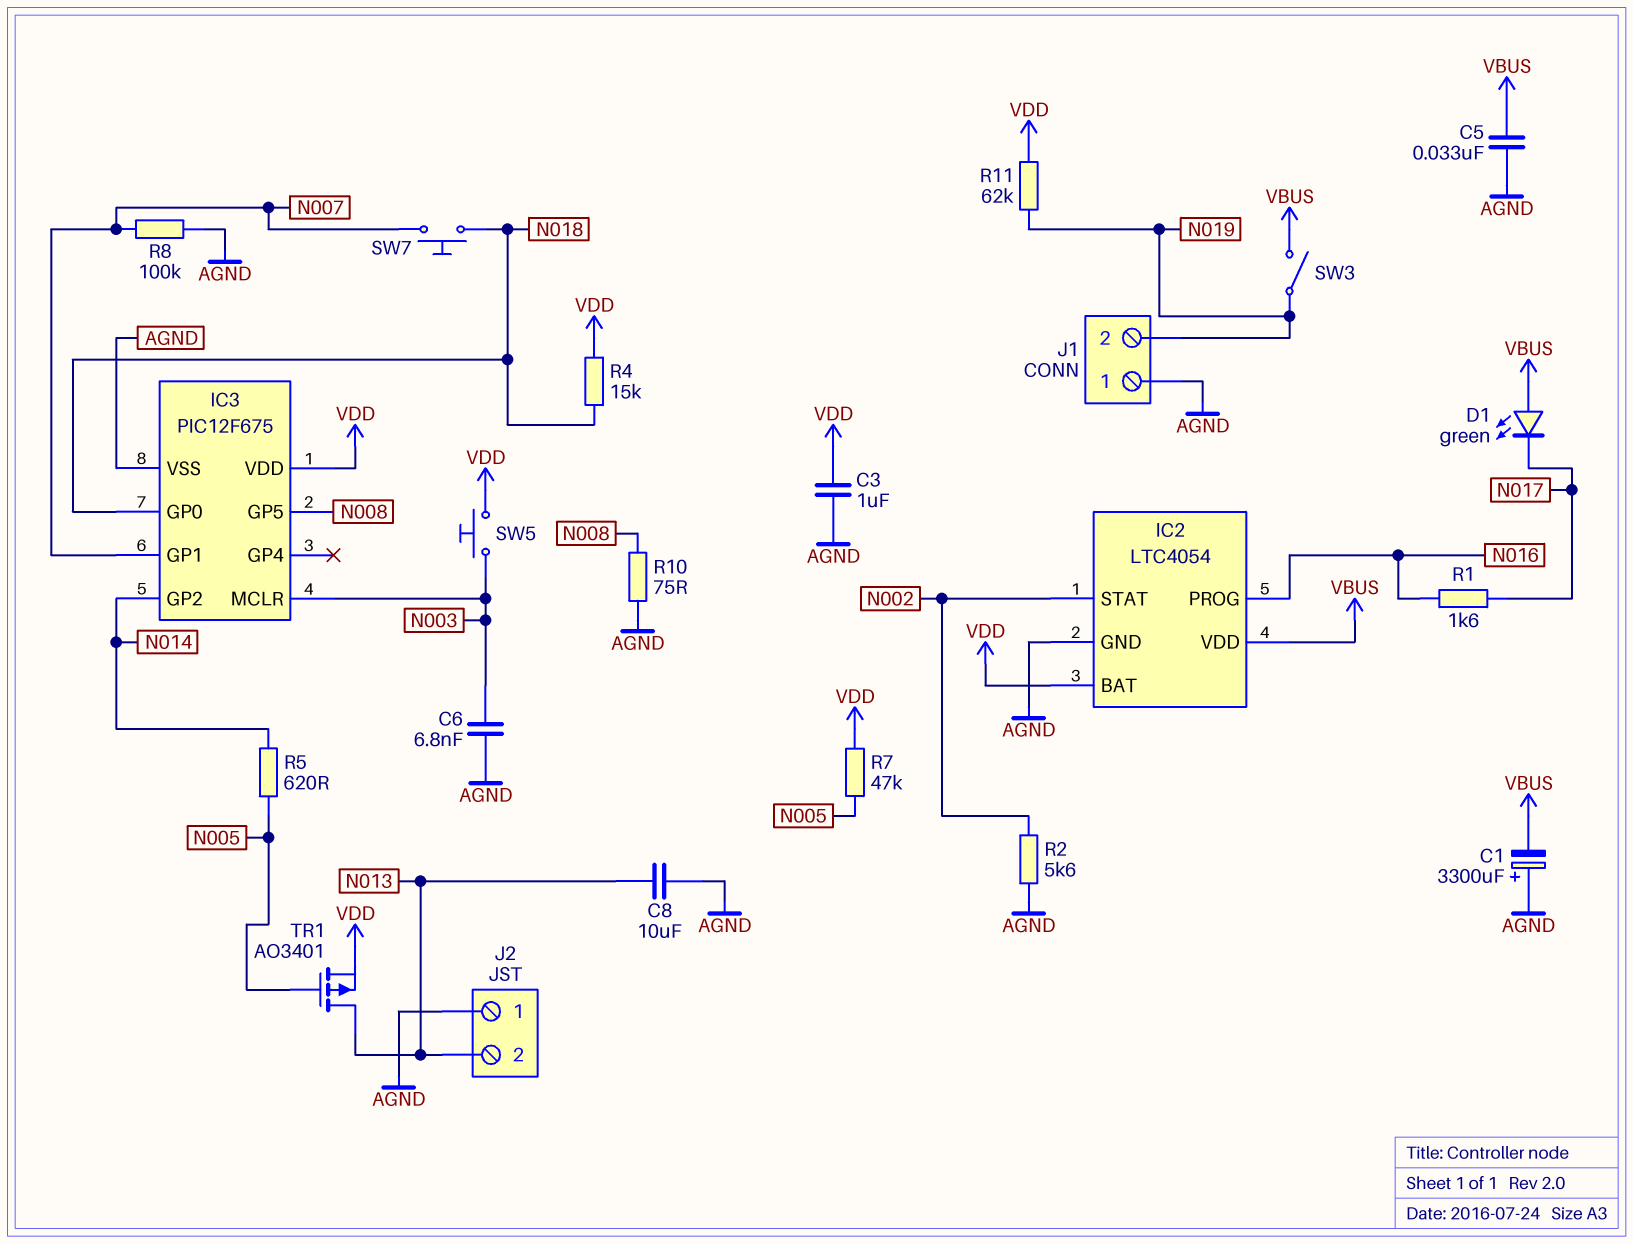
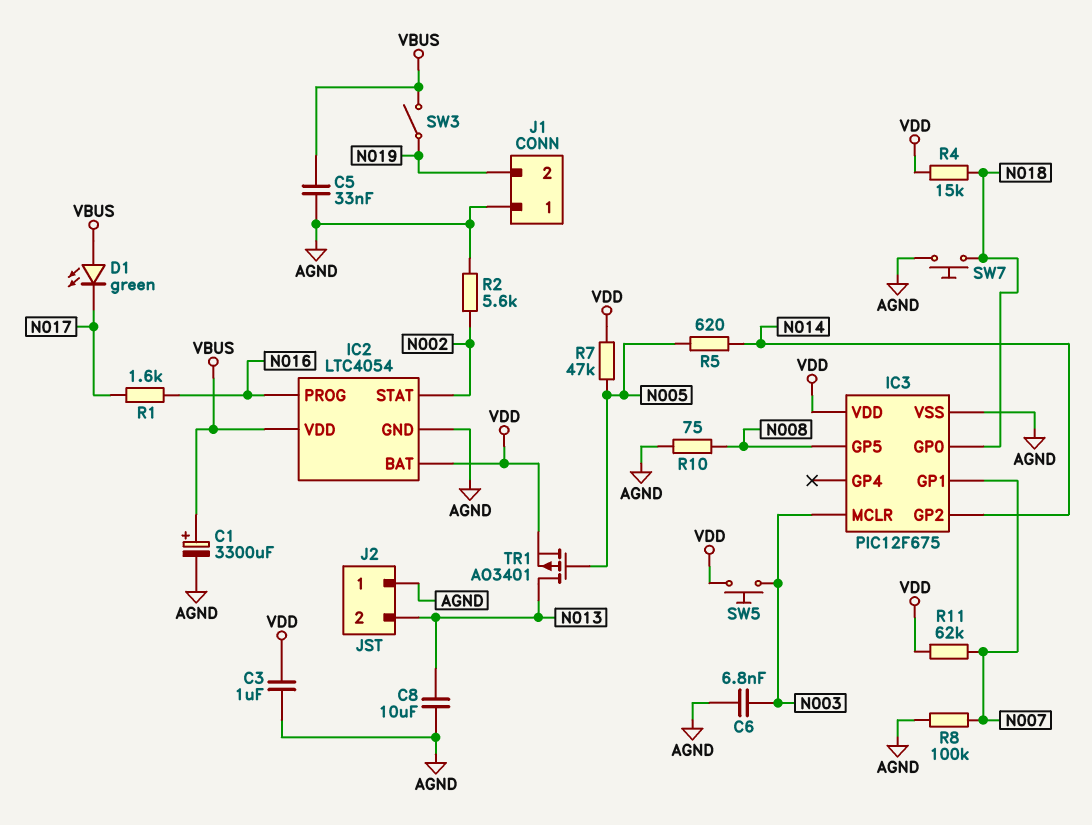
C1: 3300uF (plus AGND, minus VBUS) -> 3300uF (plus VBUS, minus AGND)
R11: 62k (N019, VDD) -> 62k (N007, VDD)
SW7: button (N007, N018) -> button (AGND, N018)

